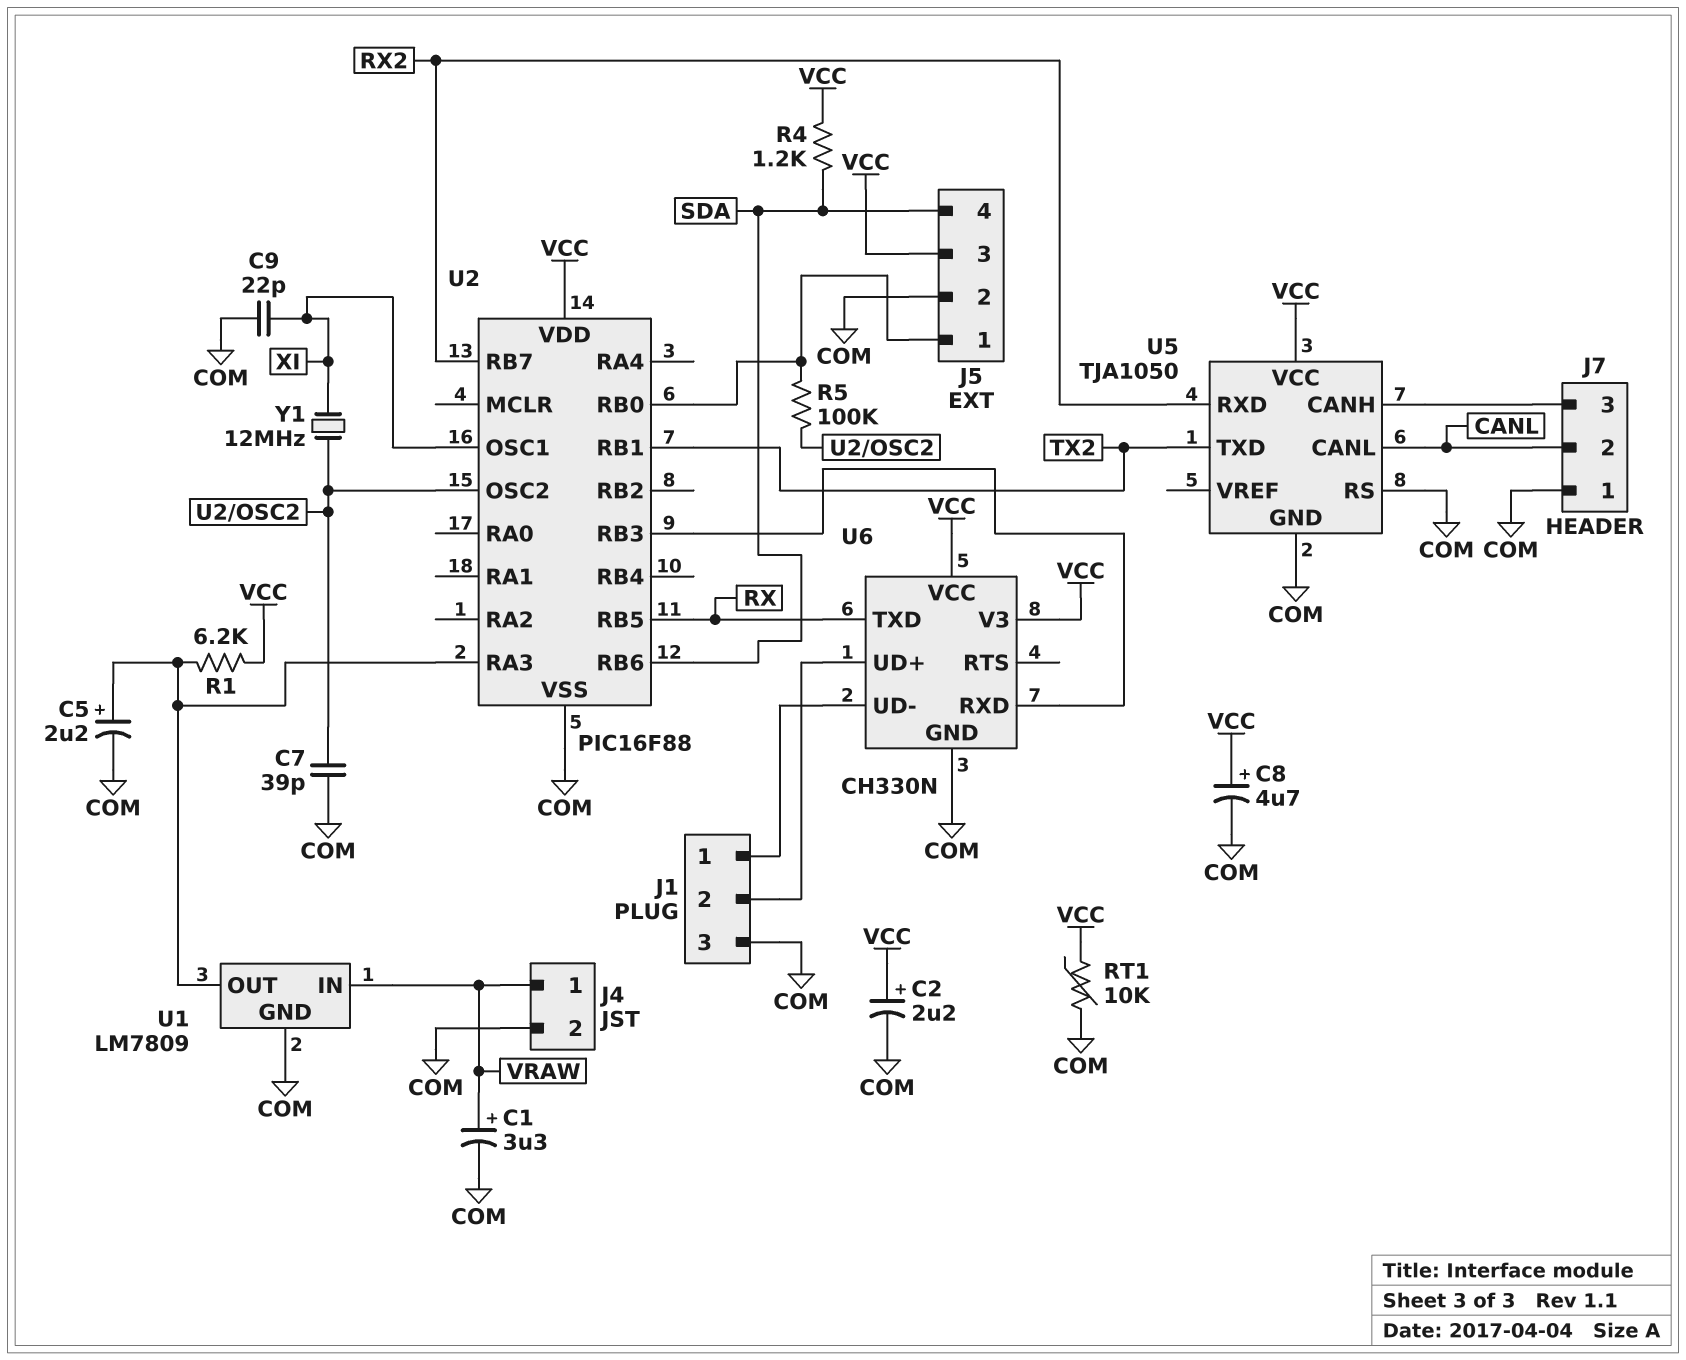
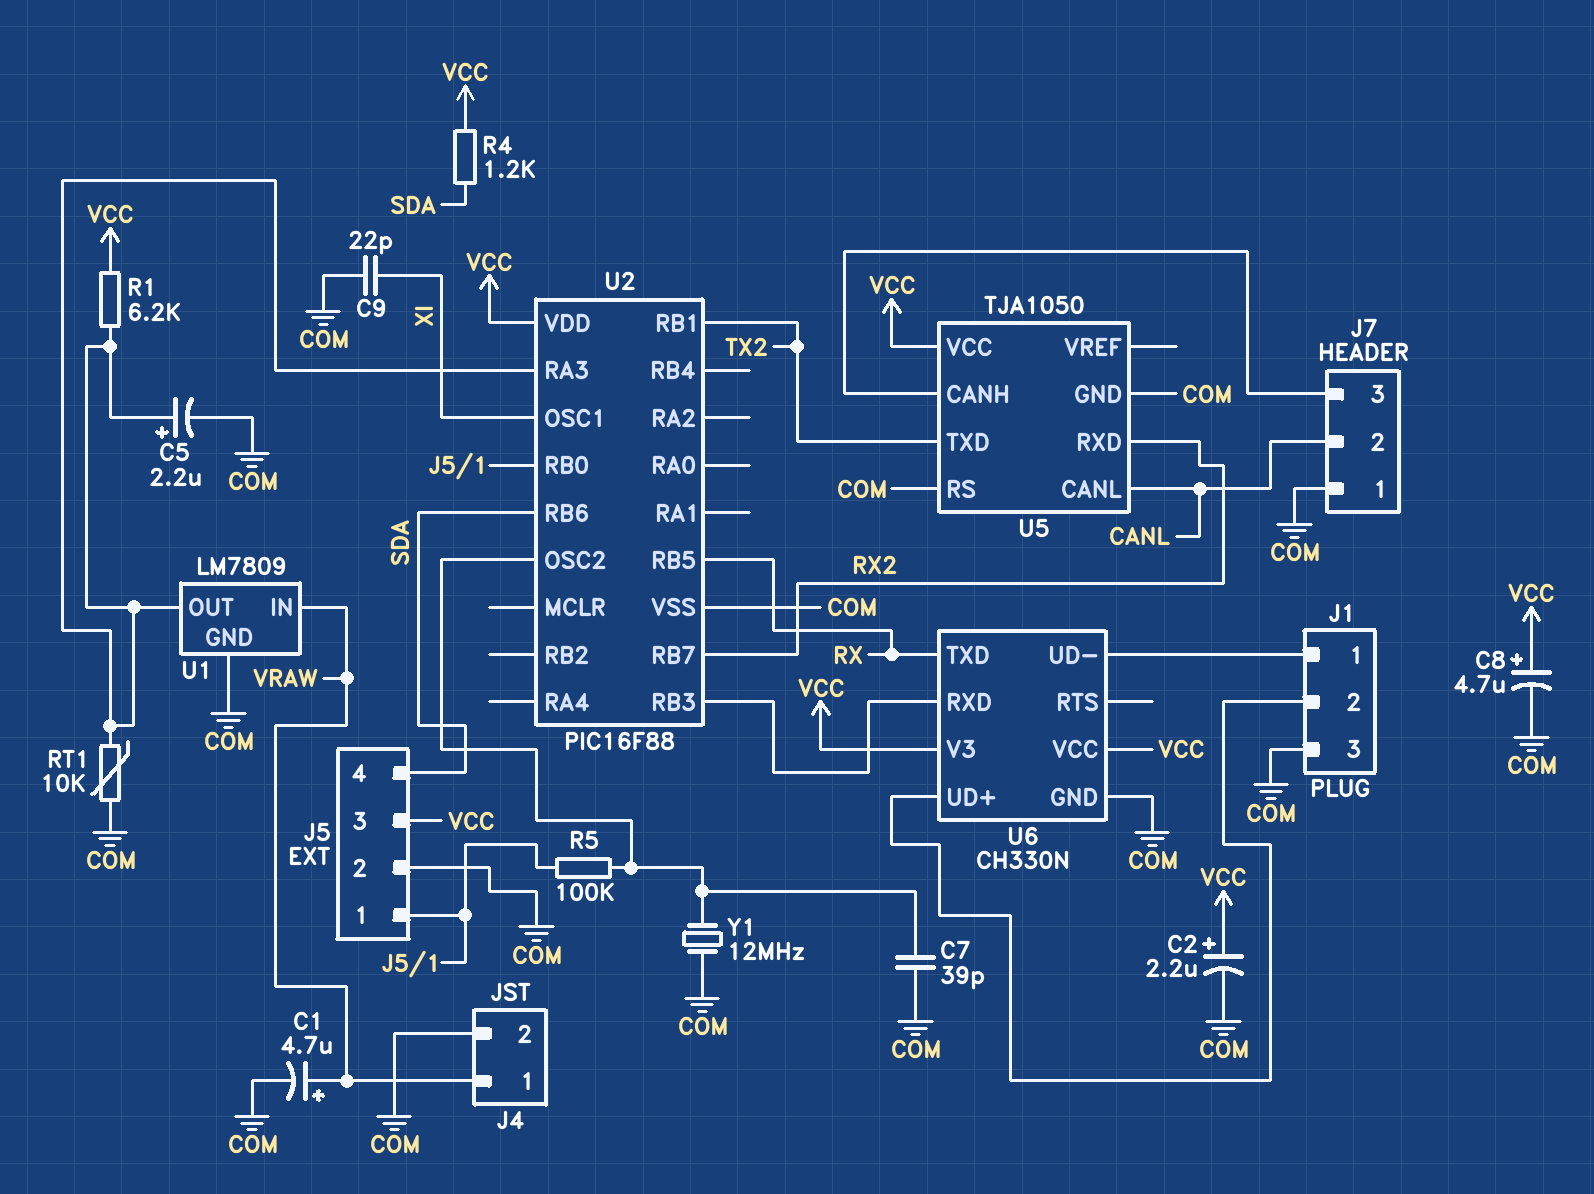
C1: 3.3uF (plus VRAW, minus COM) -> 4.7uF (plus VRAW, minus COM)
RT1: 10k (COM, VCC) -> 10k (COM, U1/OUT)
Y1: 12MHz (U2/OSC2, XI) -> 12MHz (COM, U2/OSC2)

